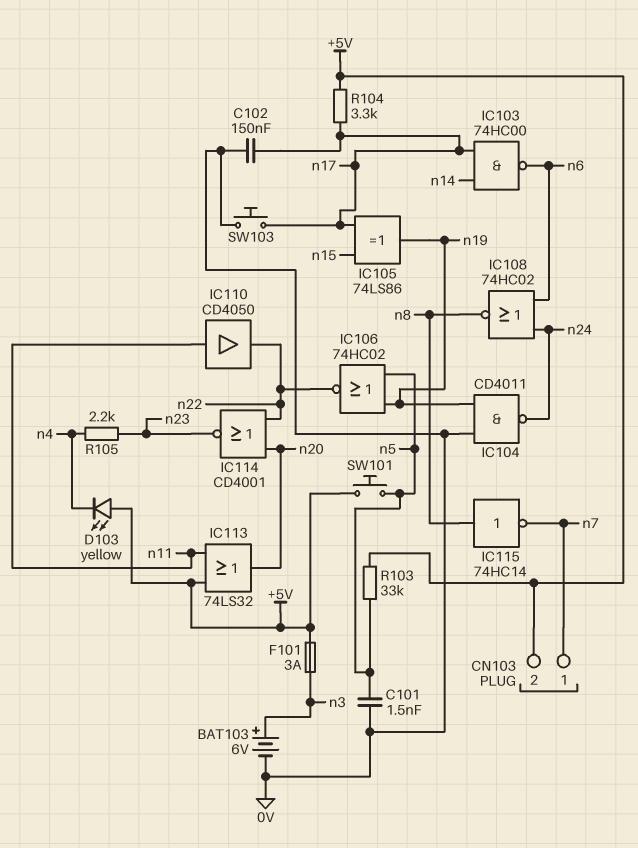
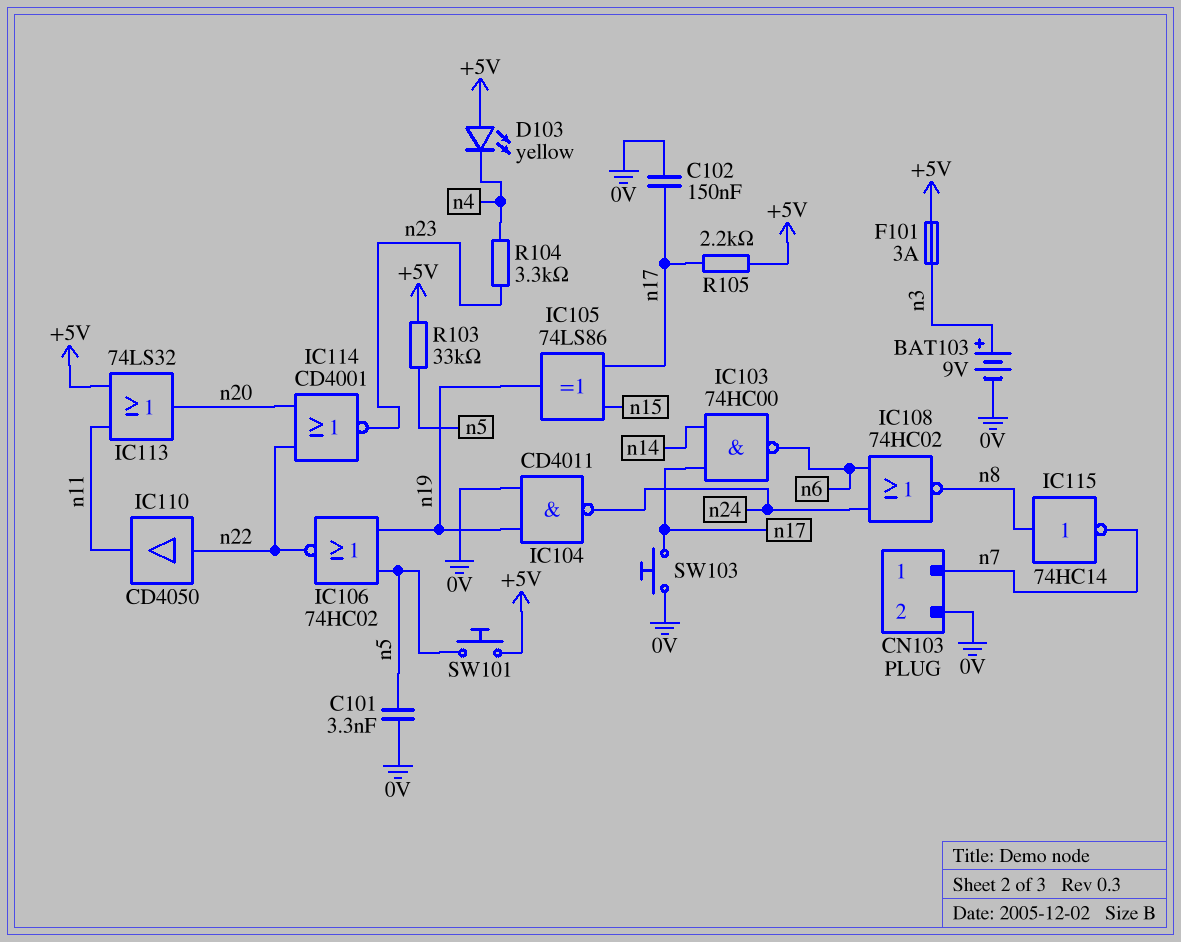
BAT103: 6V (plus n3, minus 0V) -> 9V (plus n3, minus 0V)
C101: 1.5nF (0V, n5) -> 3.3nF (0V, n5)
CN103 pin 2: +5V -> 0V
IC110: buffer CD4050 (in n11, out n22) -> buffer CD4050 (in n22, out n11)
R104: 3.3k (+5V, n17) -> 3.3k (n4, n23)
R105: 2.2k (n4, n23) -> 2.2k (+5V, n17)

